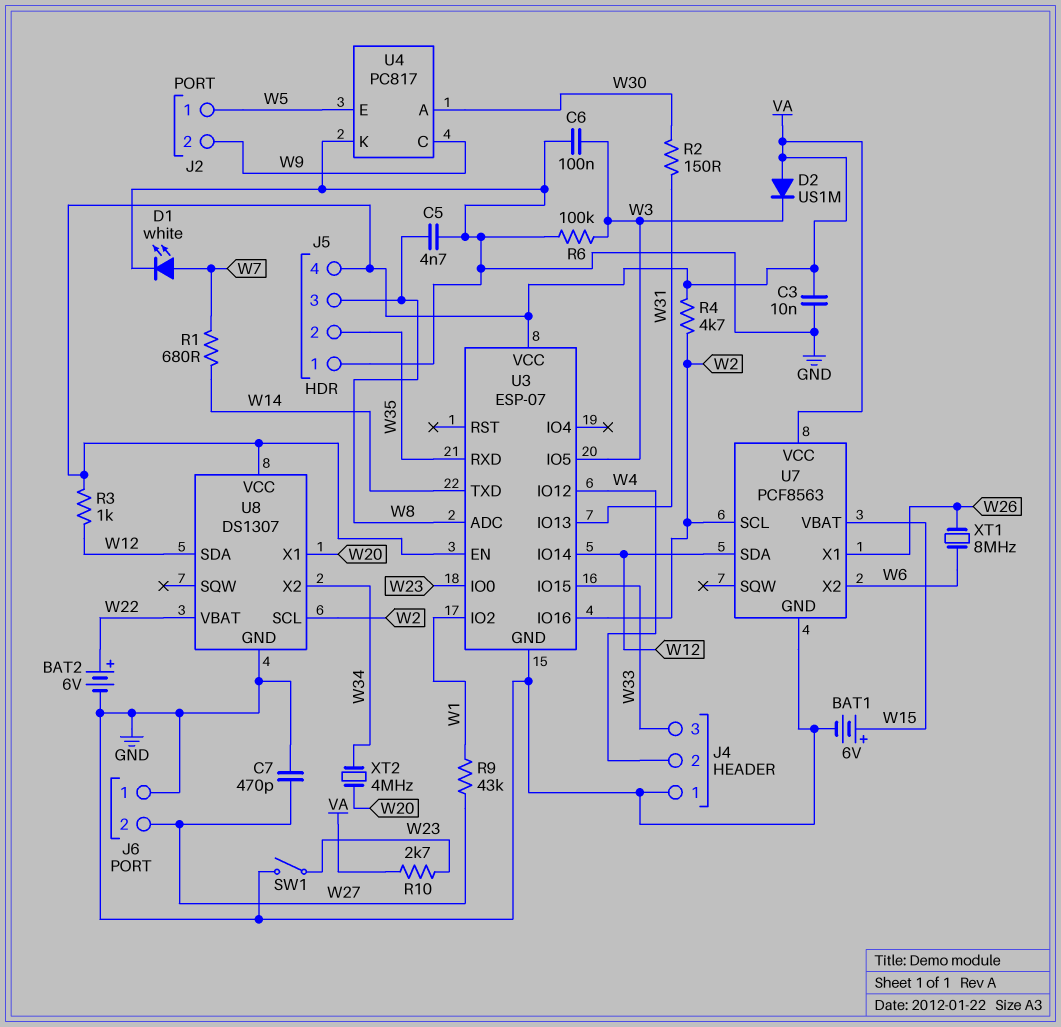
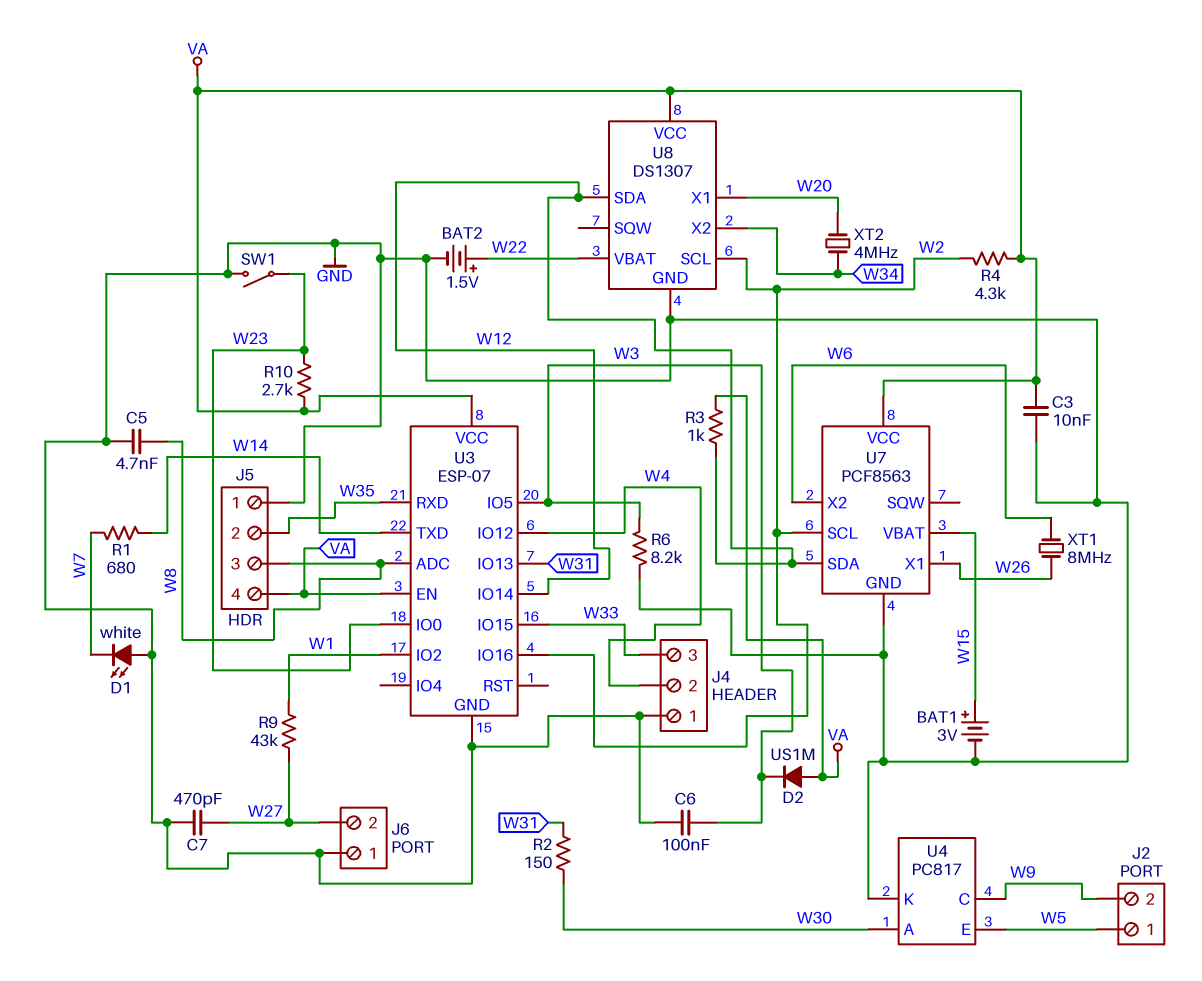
BAT1: 6V (plus W15, minus GND) -> 3V (plus W15, minus GND)
BAT2: 6V (plus W22, minus GND) -> 1.5V (plus W22, minus GND)
D1: LED white (A W7, K GND) -> LED white (A GND, K W7)
R4: 4.7k (VA, W2) -> 4.3k (VA, W2)
R6: 100k (GND, W3) -> 8.2k (GND, W3)

